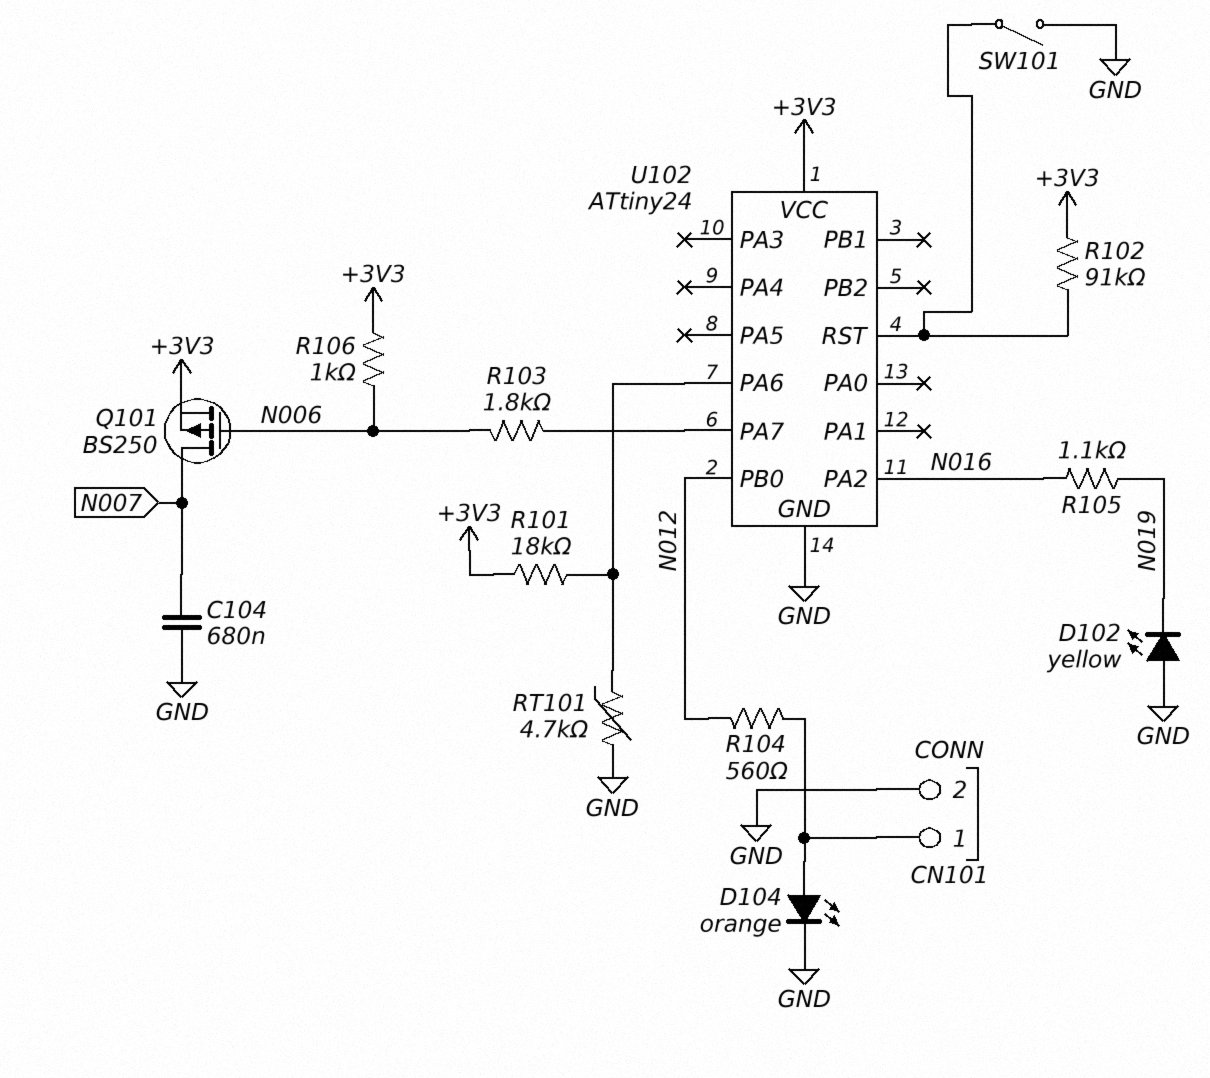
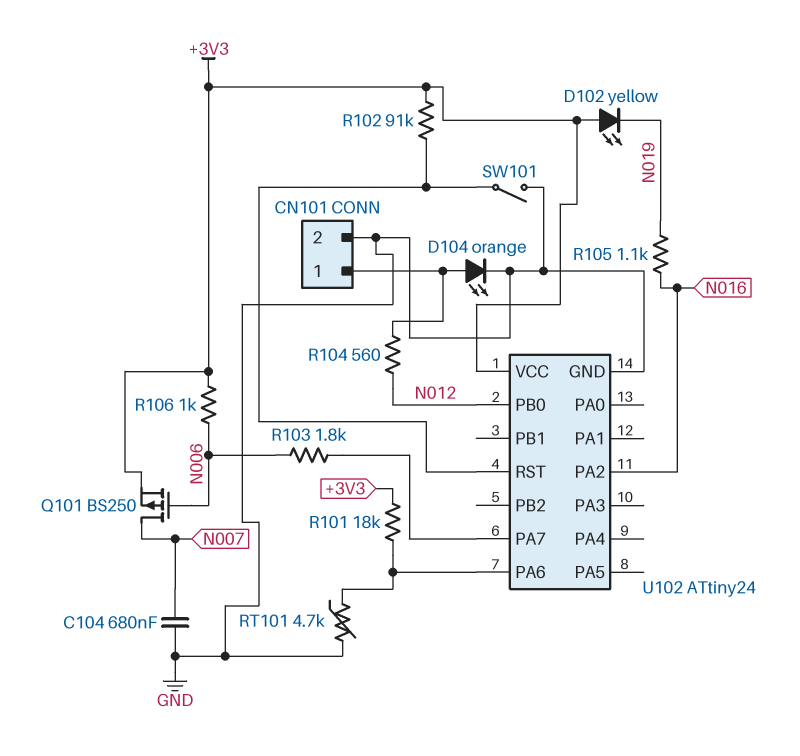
D102: LED yellow (A GND, K N019) -> LED yellow (A +3V3, K N019)

